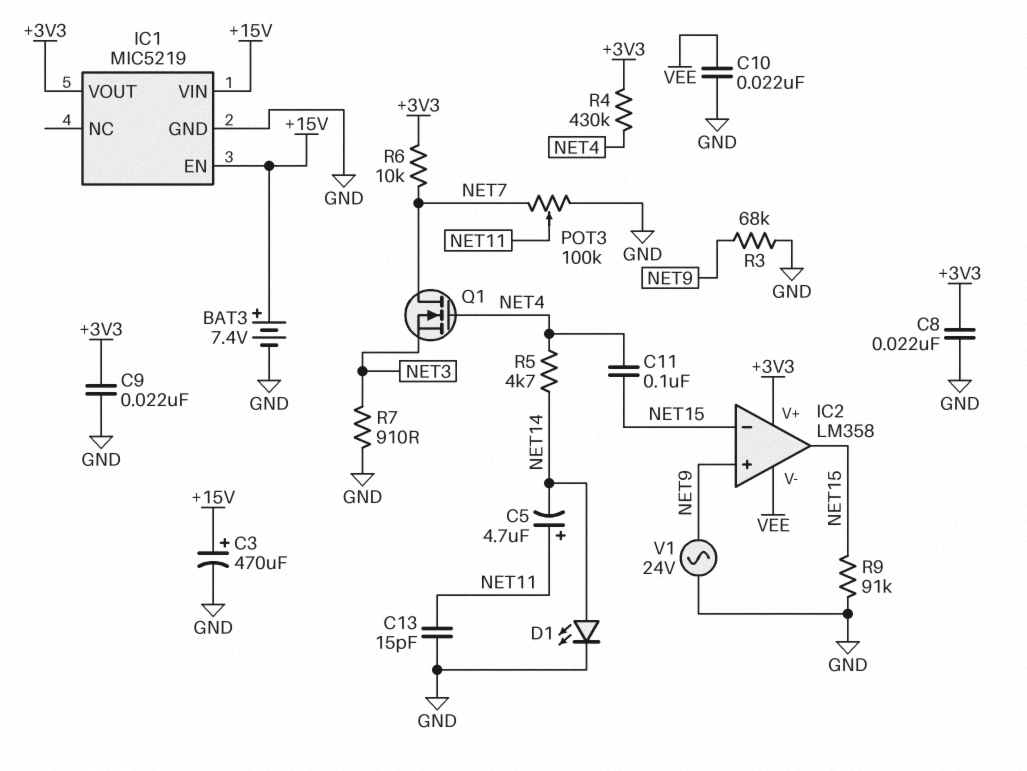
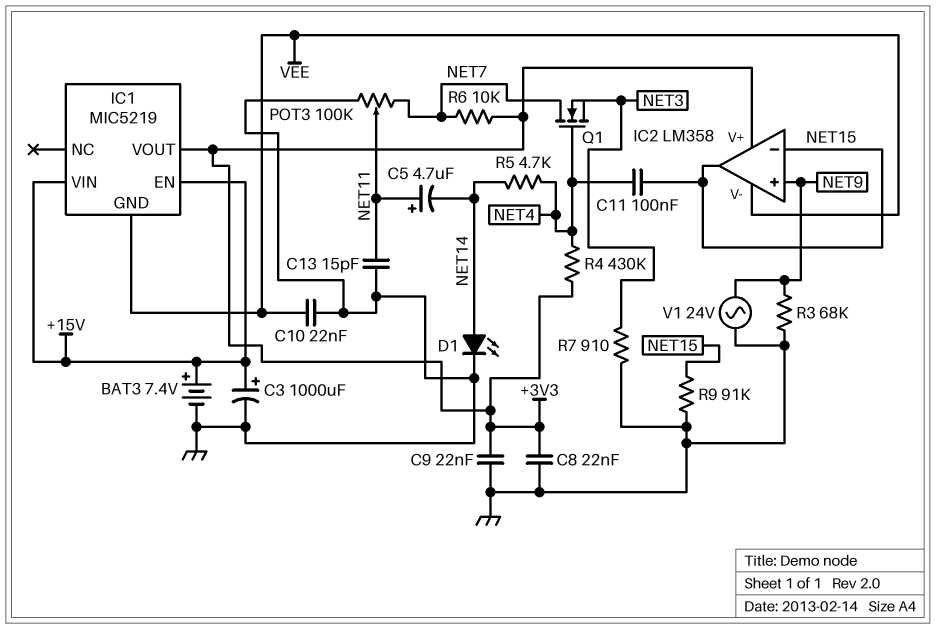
C3: 470uF (plus +15V, minus GND) -> 1000uF (plus +15V, minus GND)
IC1 pin GND: GND -> VEE

